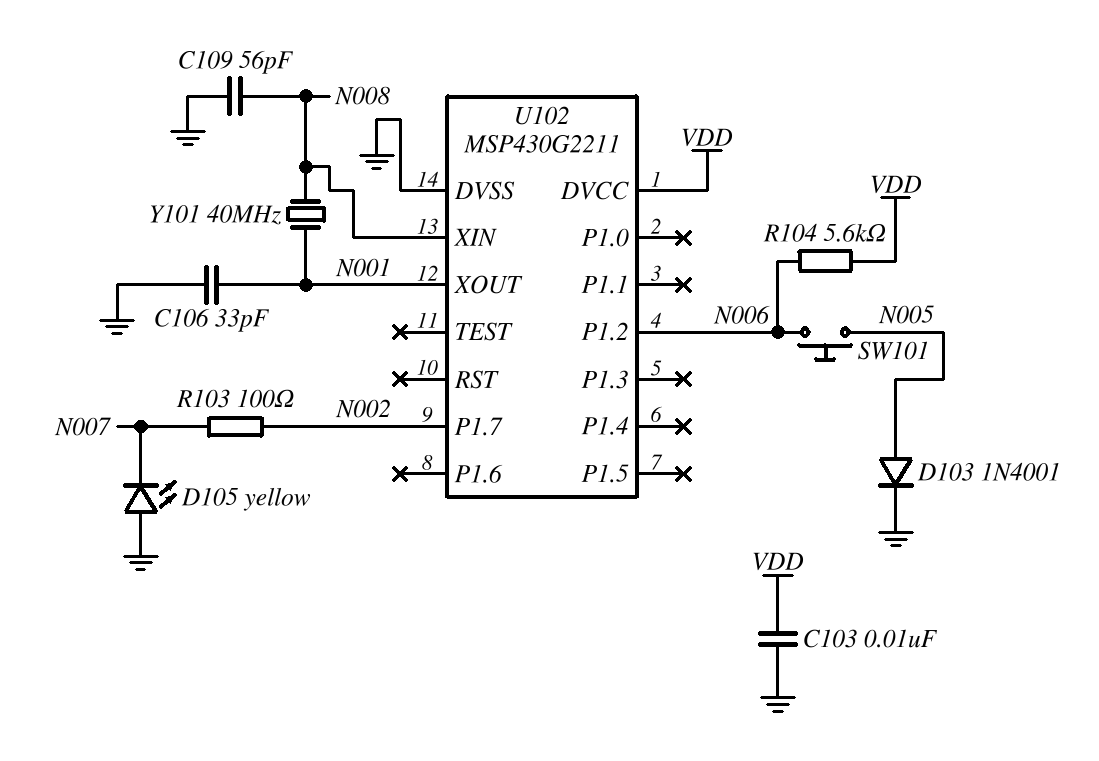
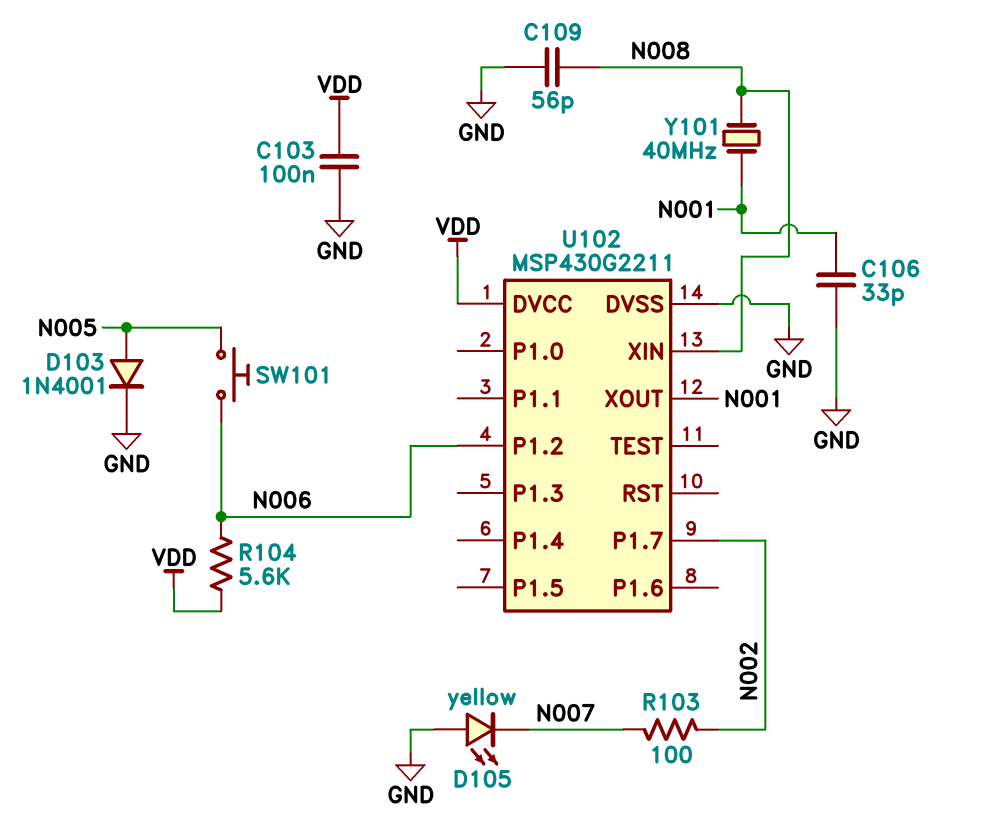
C103: 10nF (GND, VDD) -> 100nF (GND, VDD)

